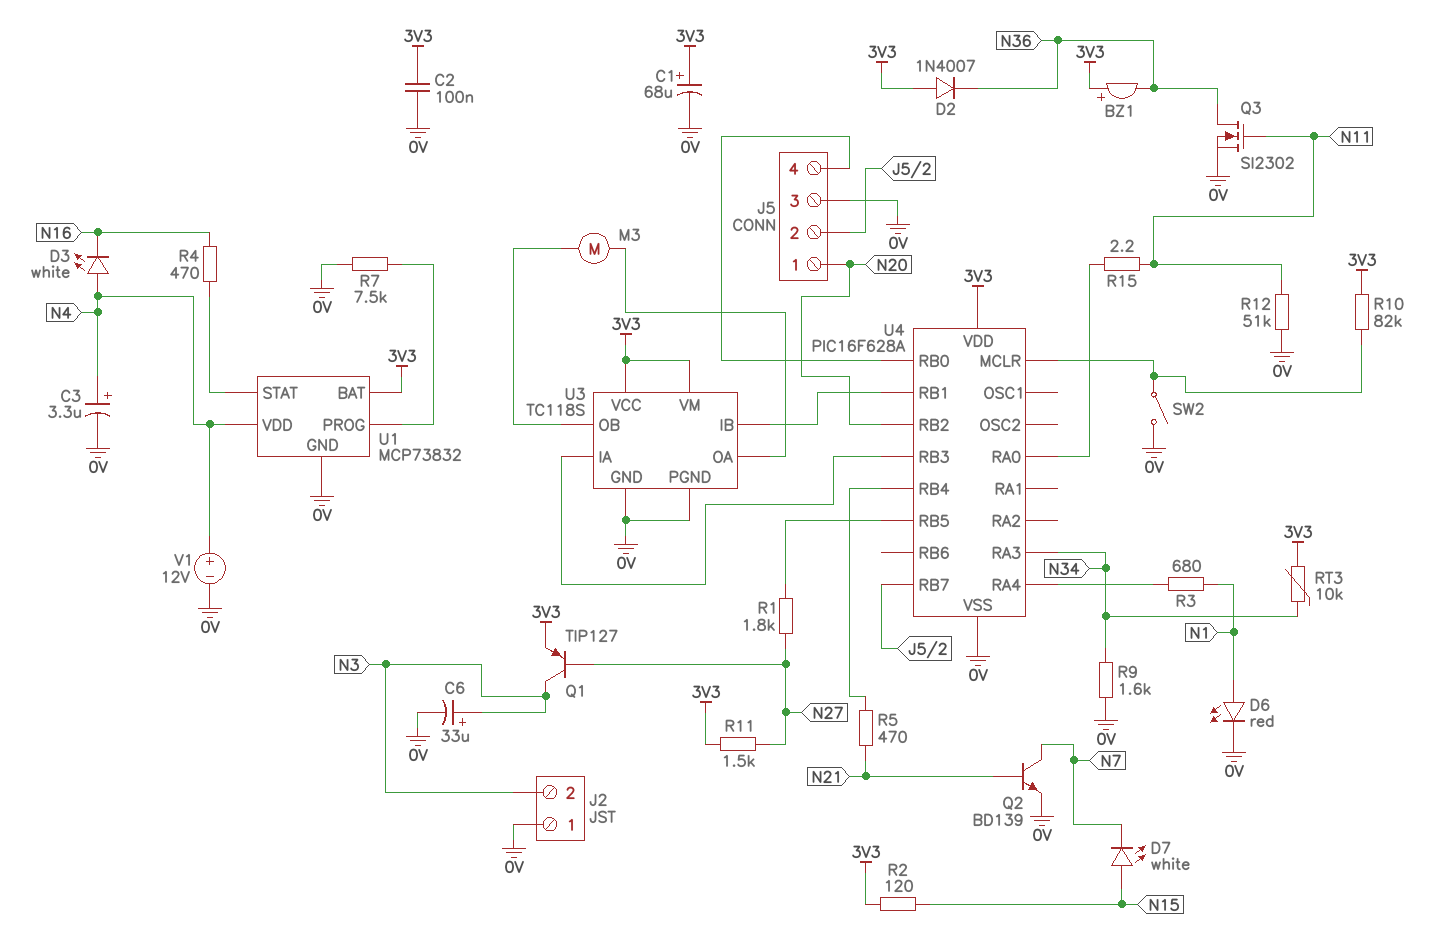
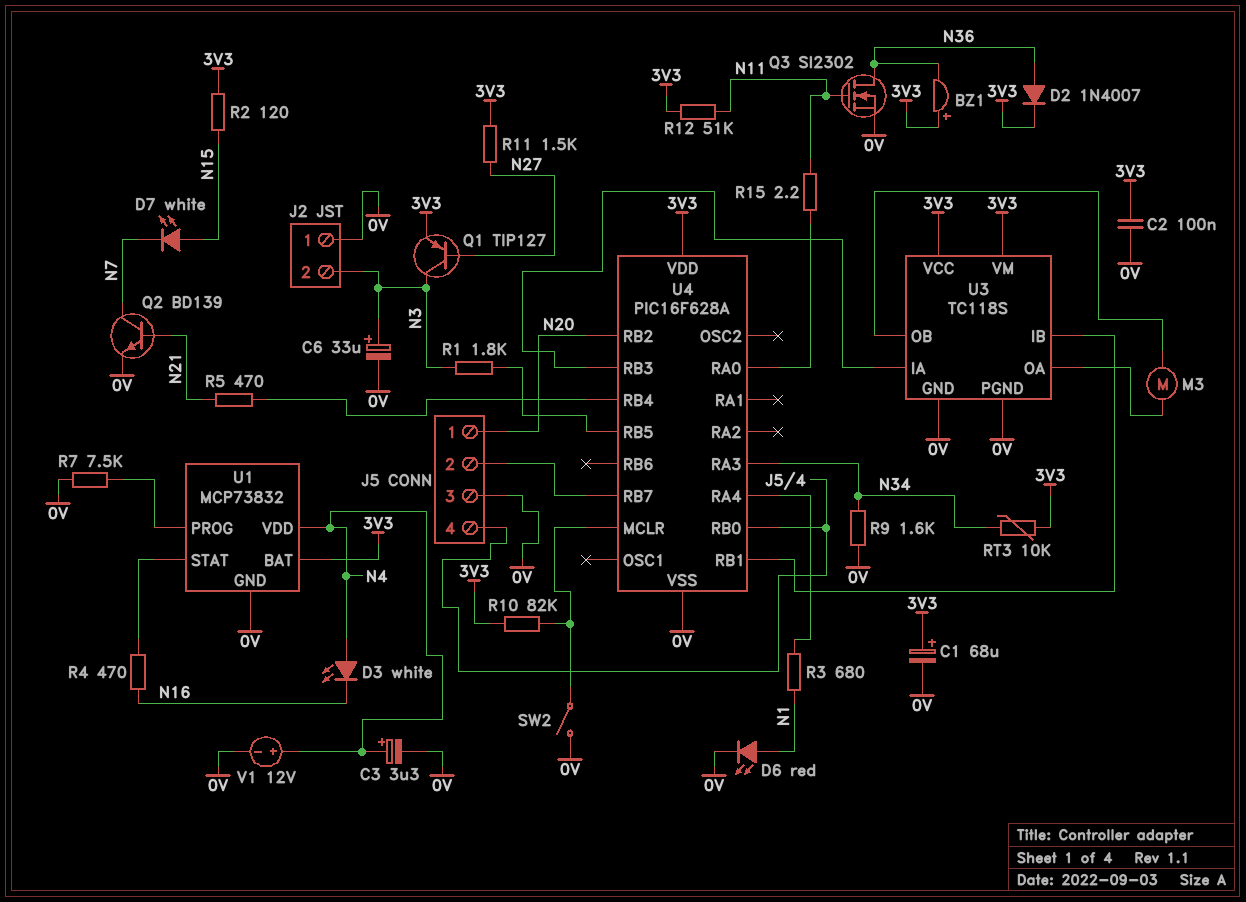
D2: diode 1N4007 (A 3V3, K N36) -> diode 1N4007 (A N36, K 3V3)
R1: 1.8k (N27, U4/RB5) -> 1.8k (N3, U4/RB5)
R12: 51k (0V, N11) -> 51k (3V3, N11)

